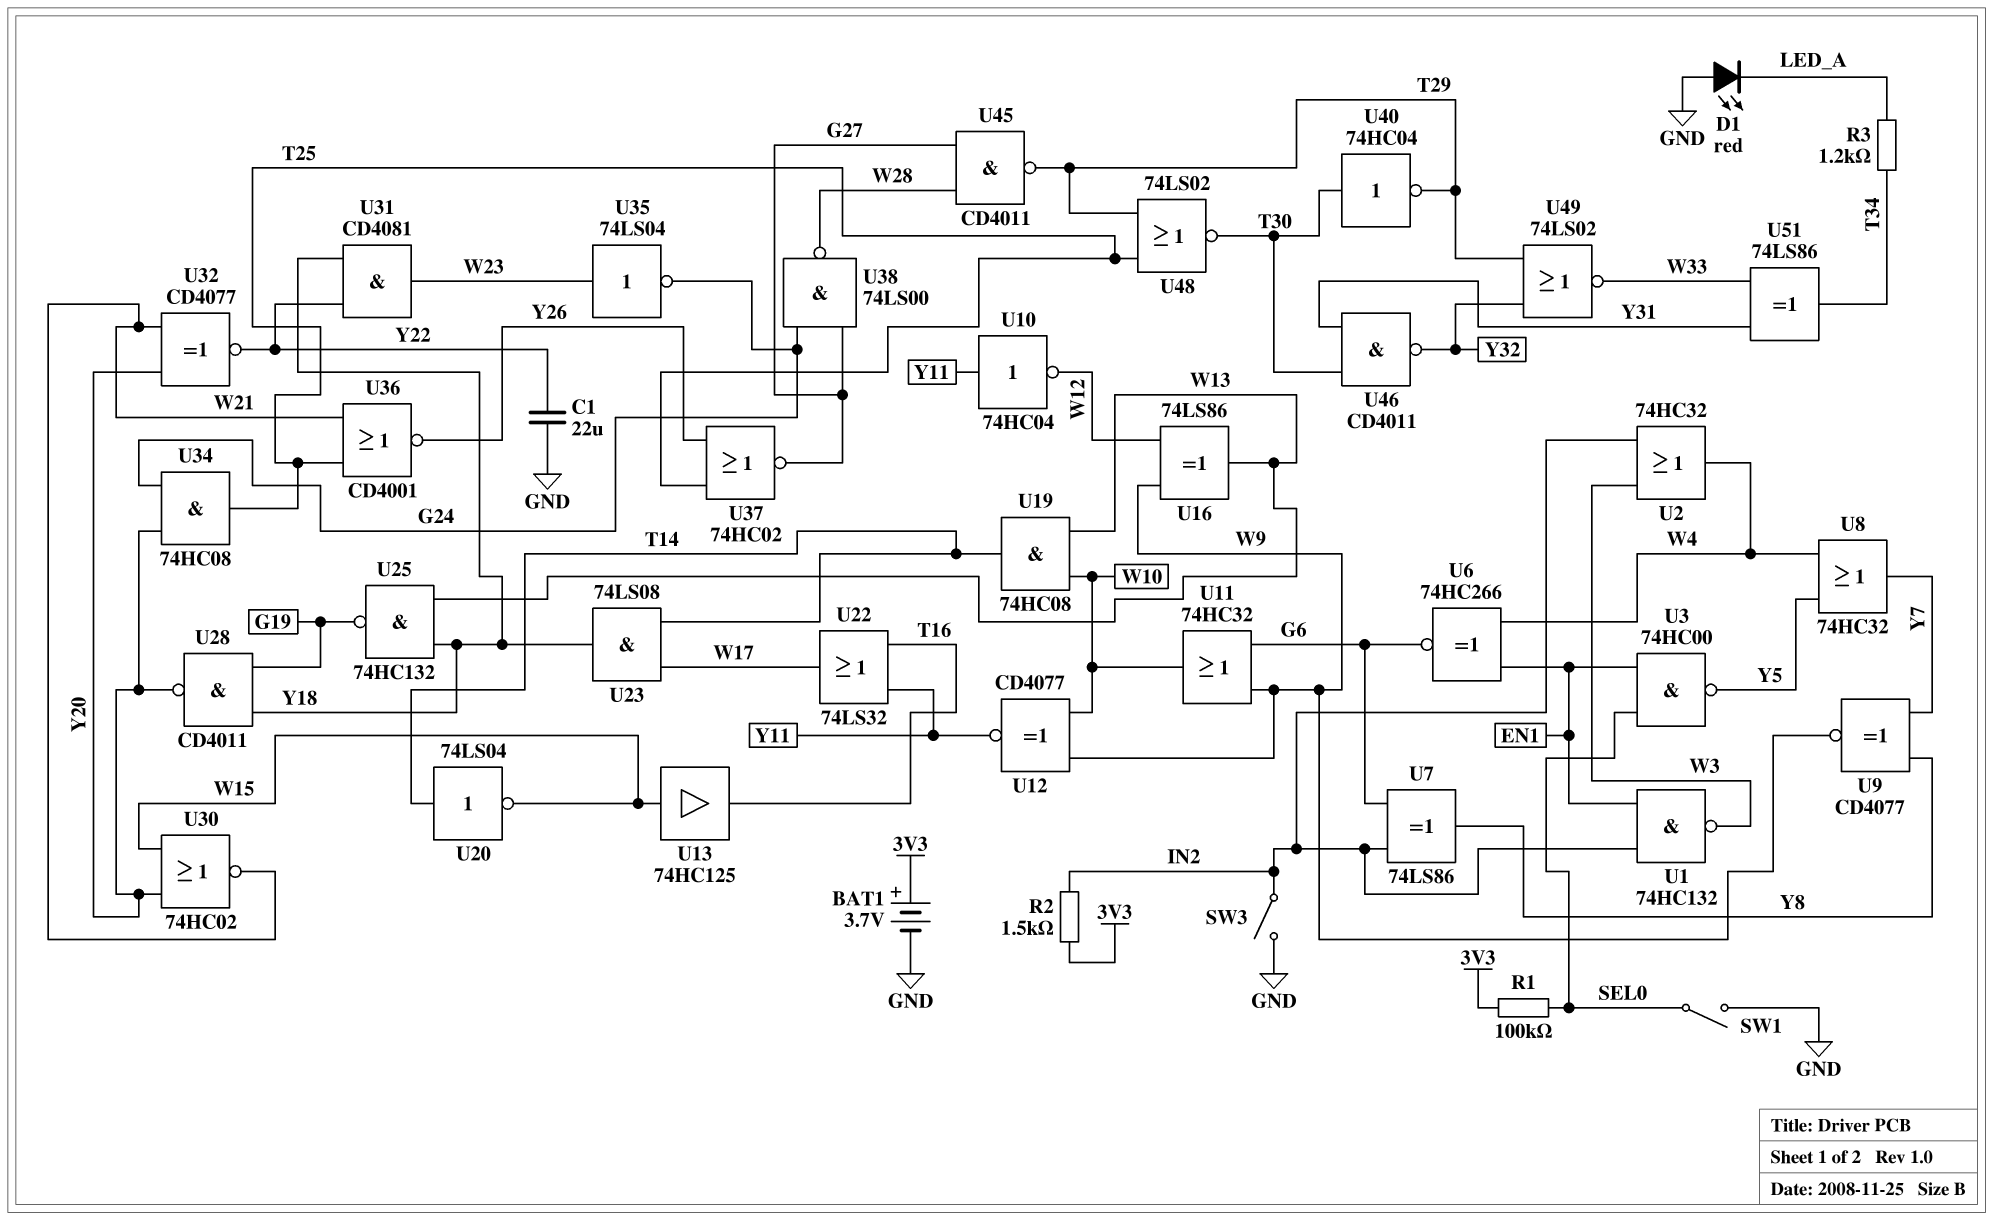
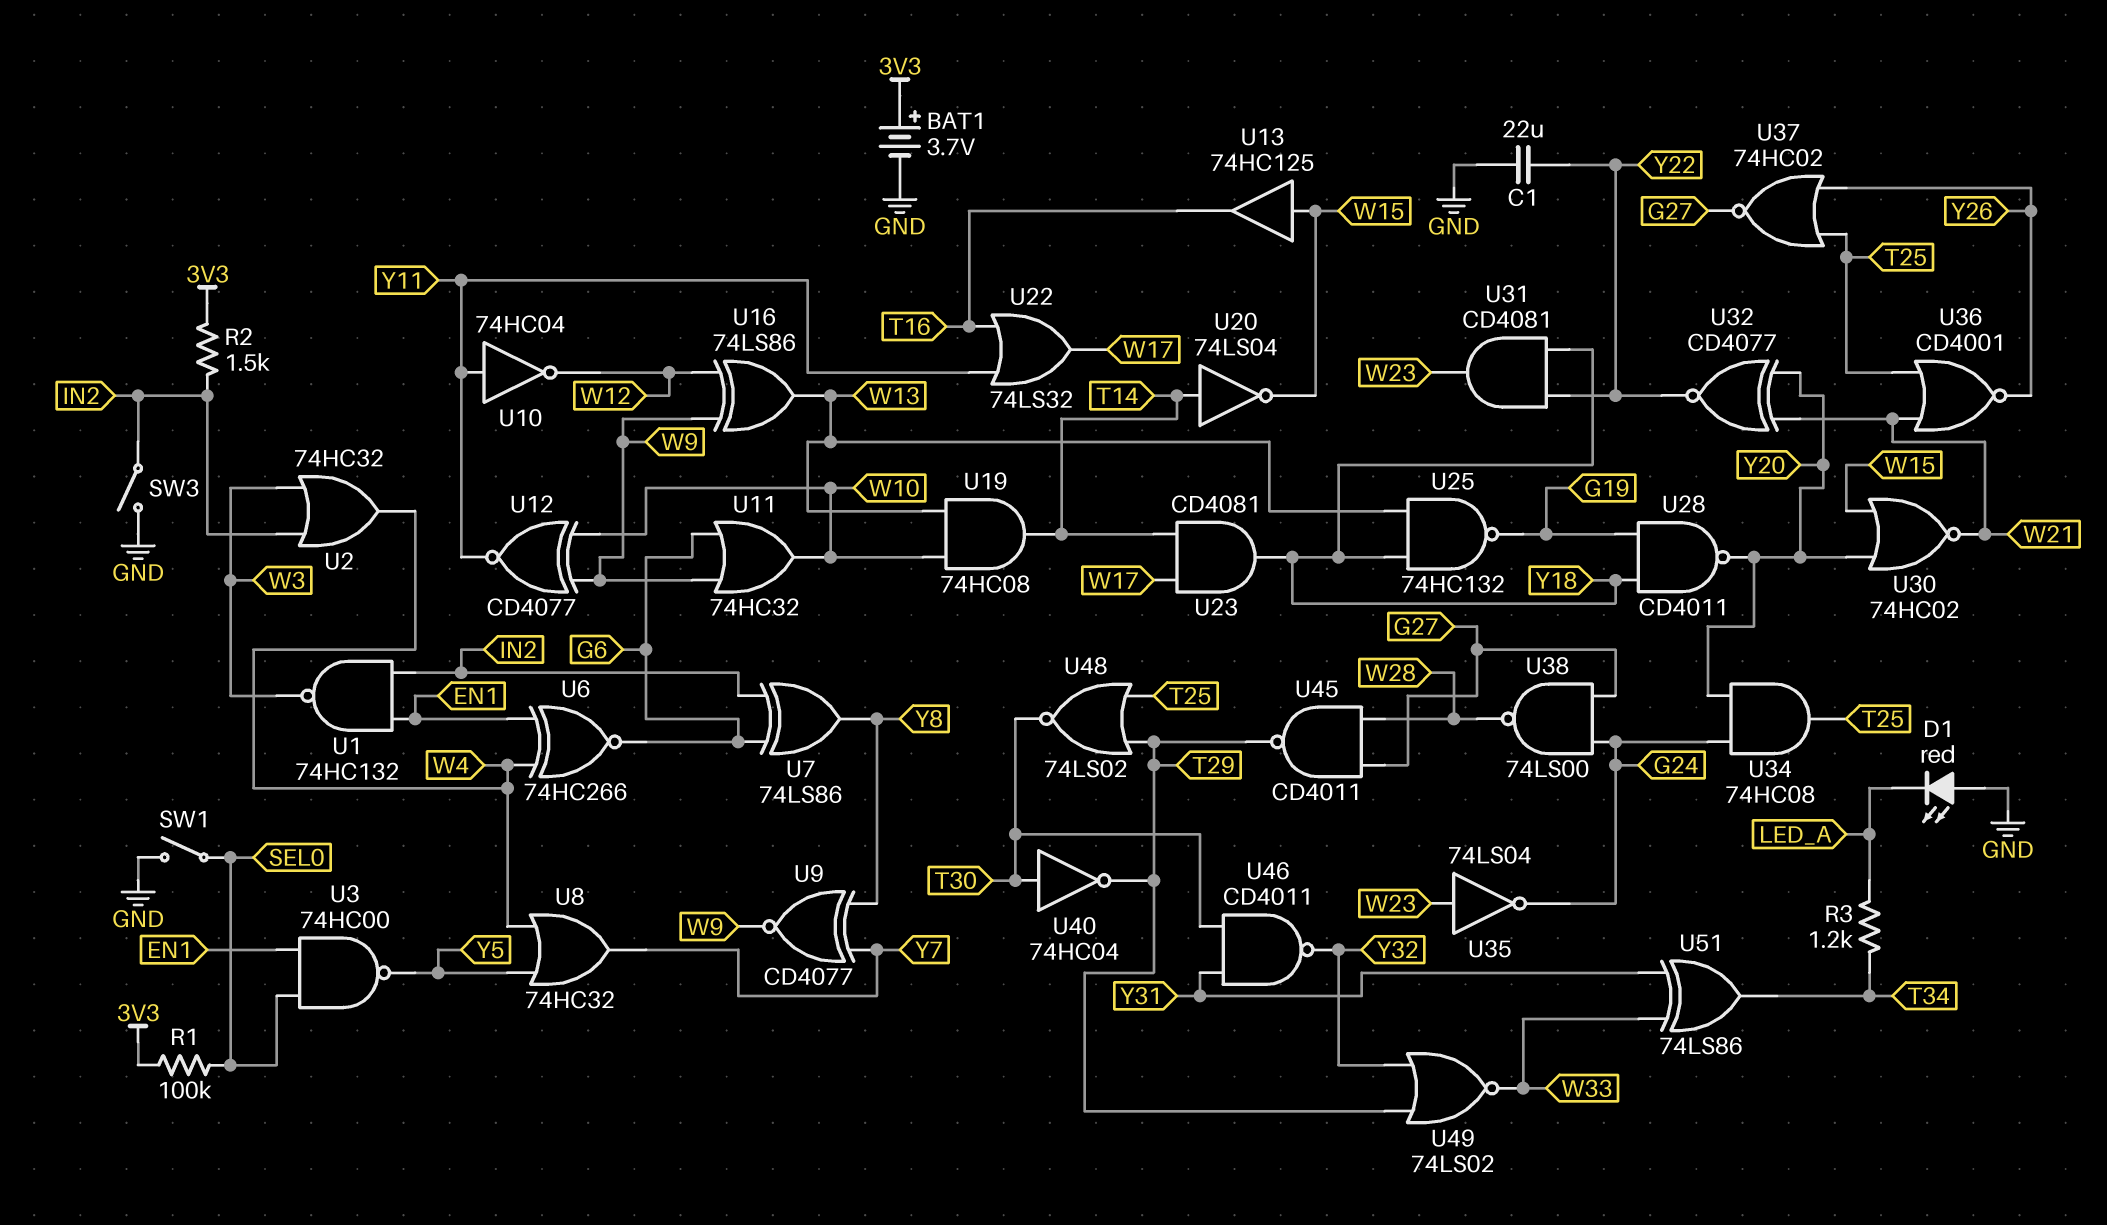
U23: AND 74LS08 (in T14, in W17, out Y18) -> AND CD4081 (in T14, in W17, out Y18)

